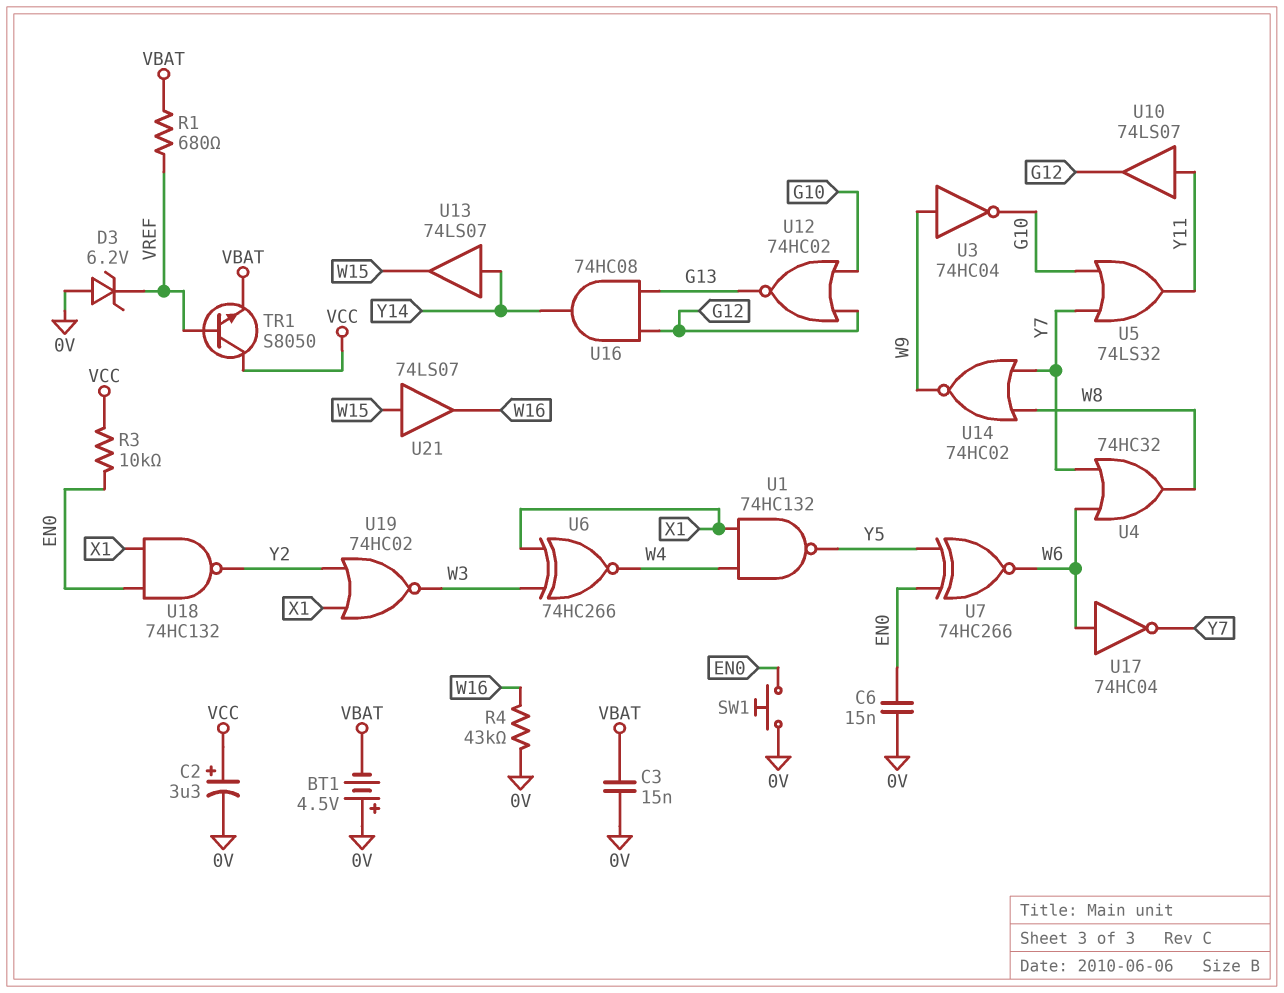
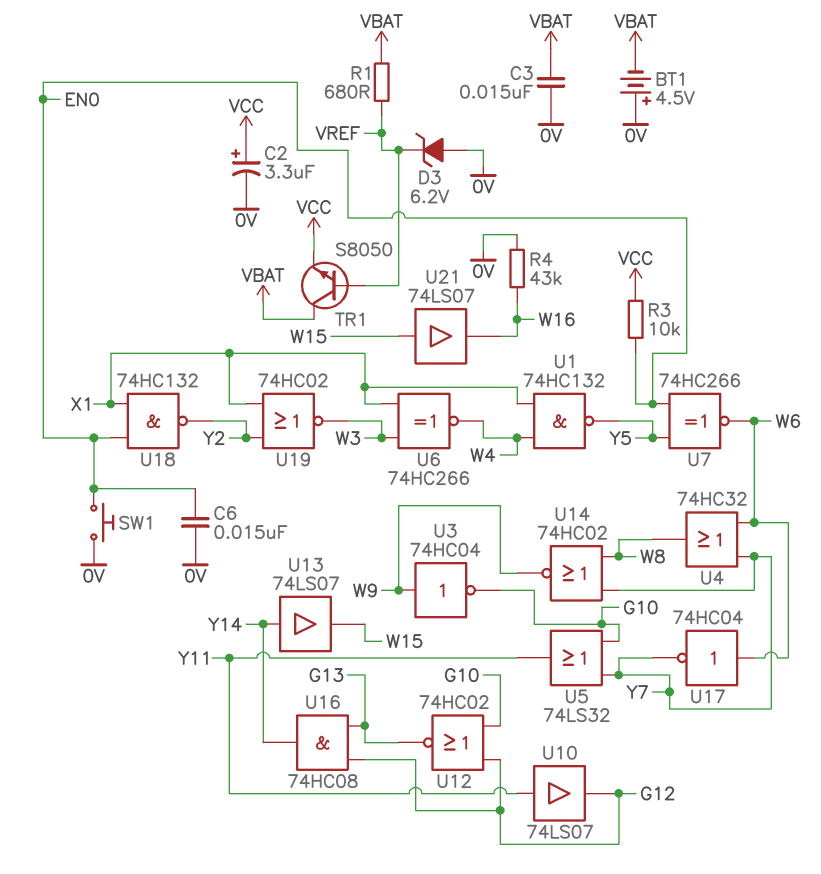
TR1: NPN S8050 (B VREF, C VCC, E VBAT) -> NPN S8050 (B VREF, C VBAT, E VCC)

